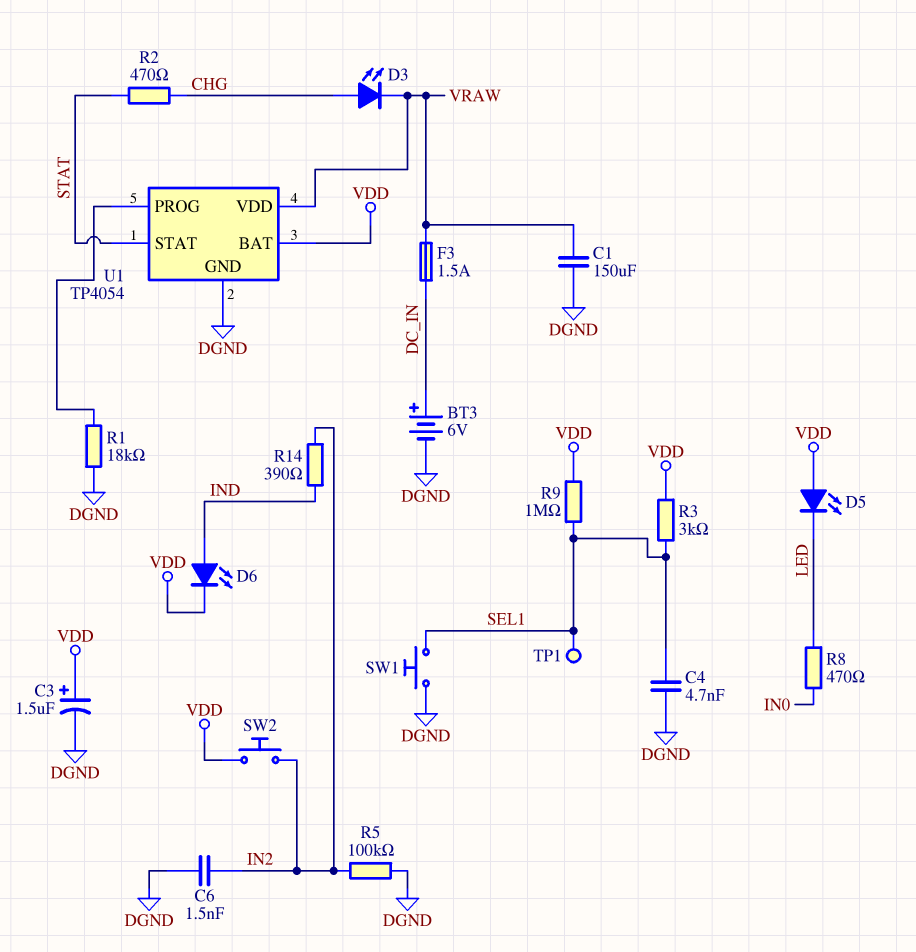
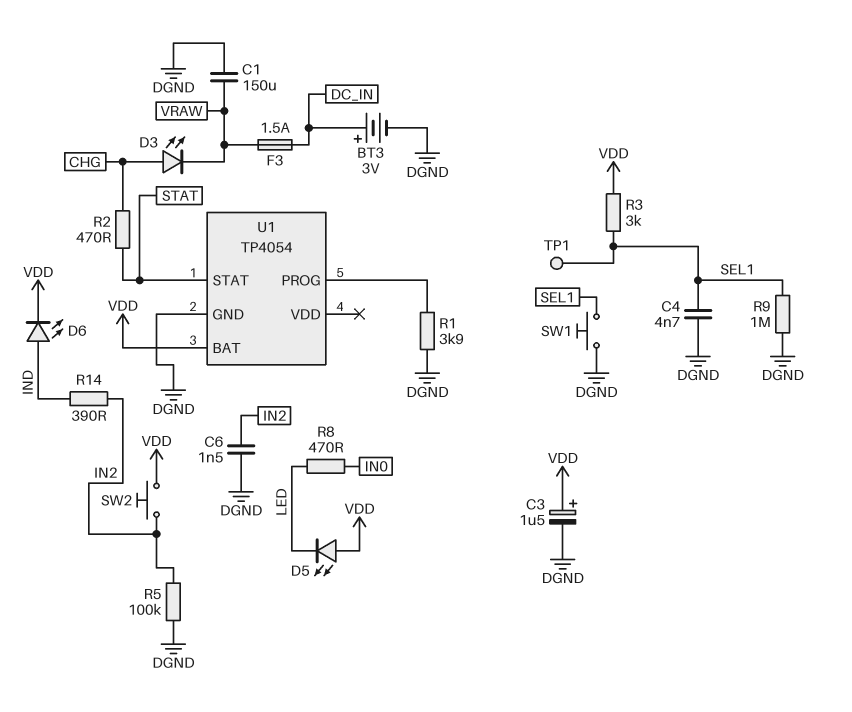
BT3: 6V (plus DC_IN, minus DGND) -> 3V (plus DC_IN, minus DGND)
R1: 18k (DGND, U1/PROG) -> 3.9k (DGND, U1/PROG)
R9: 1M (SEL1, VDD) -> 1M (DGND, SEL1)
U1 pin VDD: VRAW -> none

